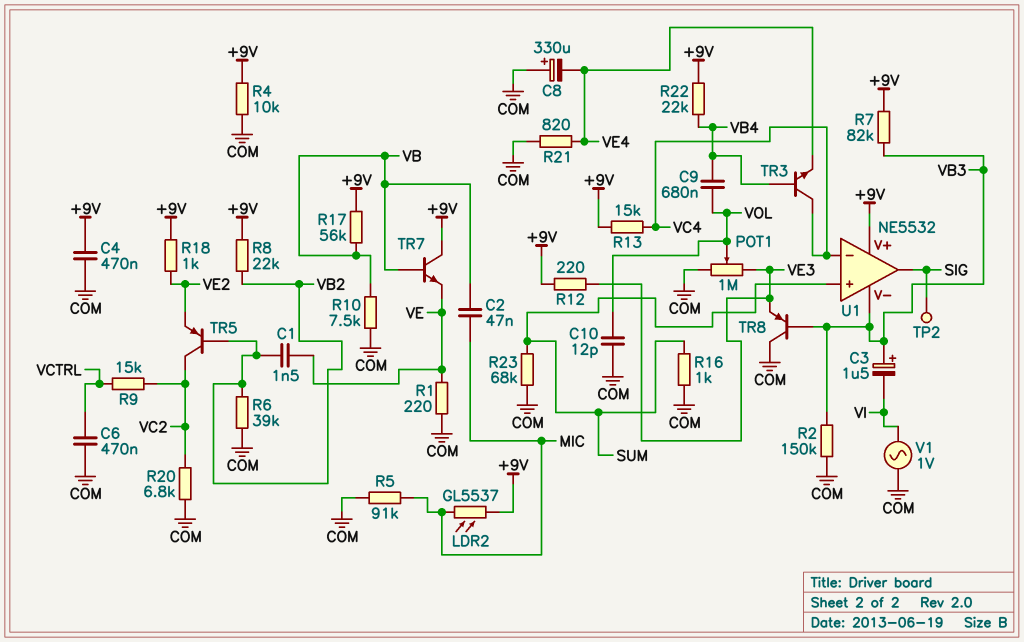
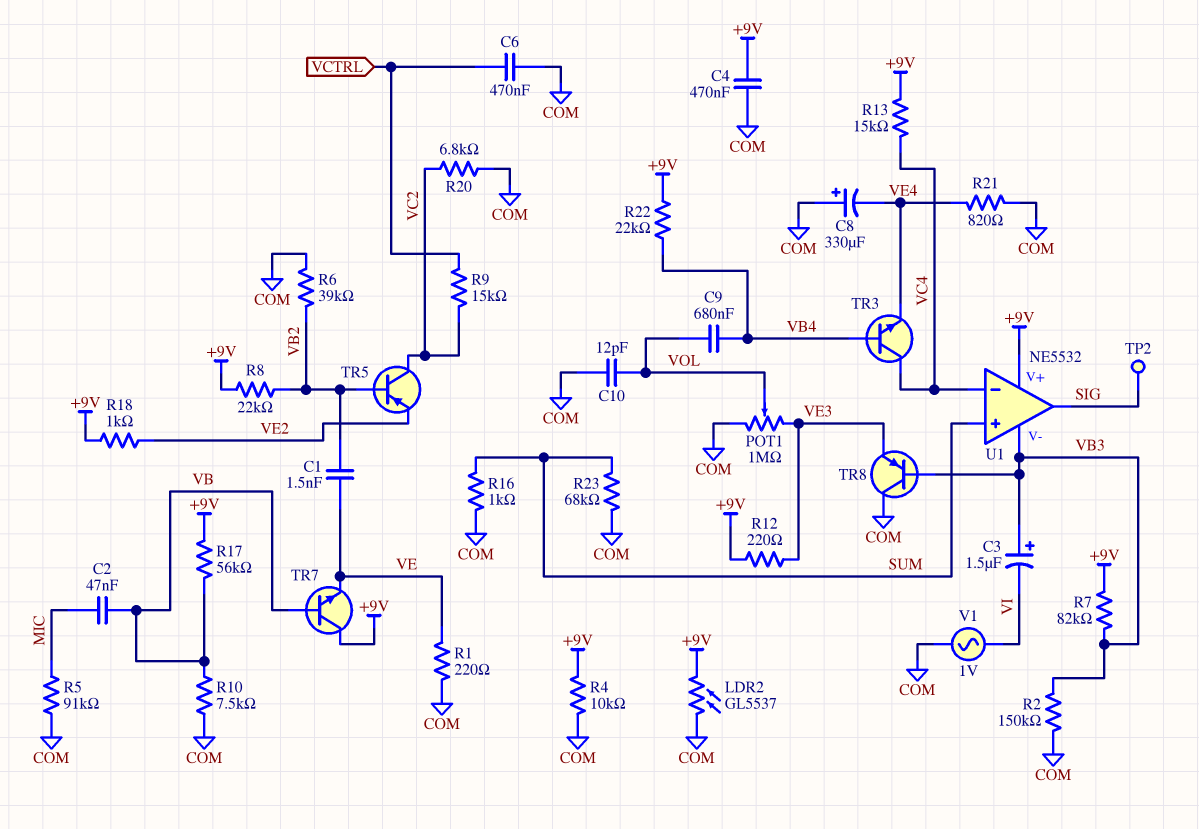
LDR2: GL5537 (+9V, MIC) -> GL5537 (+9V, COM)

